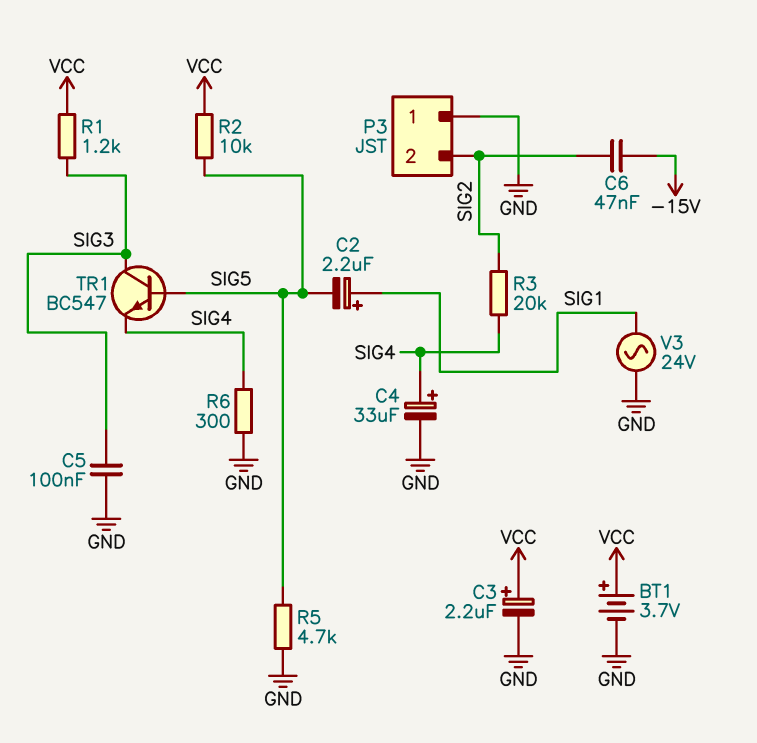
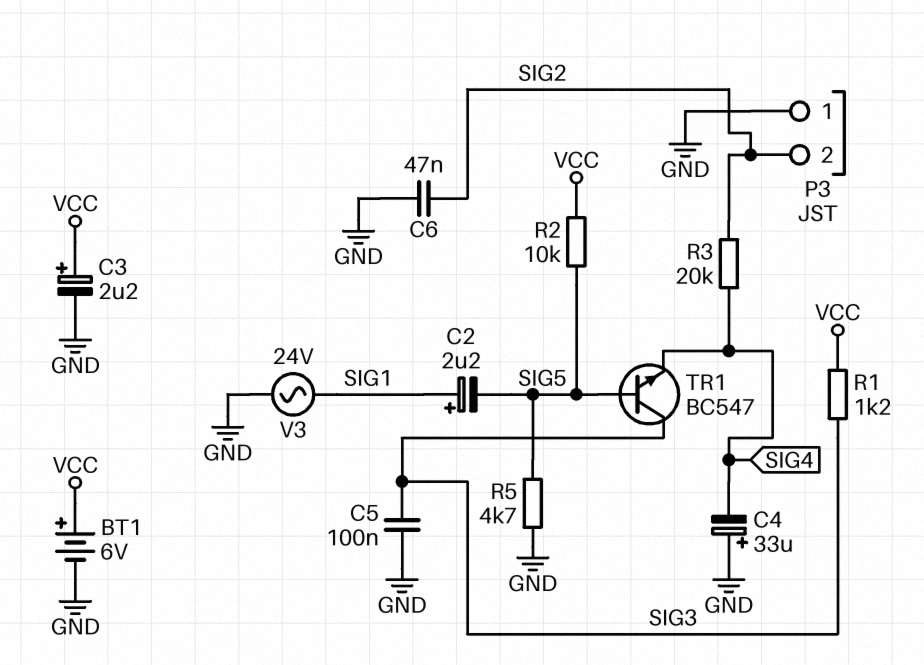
BT1: 3.7V (plus VCC, minus GND) -> 6V (plus VCC, minus GND)
C4: 33uF (plus SIG4, minus GND) -> 33uF (plus GND, minus SIG4)
C6: 47nF (-15V, SIG2) -> 47nF (GND, SIG2)
R6: 300 (GND, SIG4) -> none

